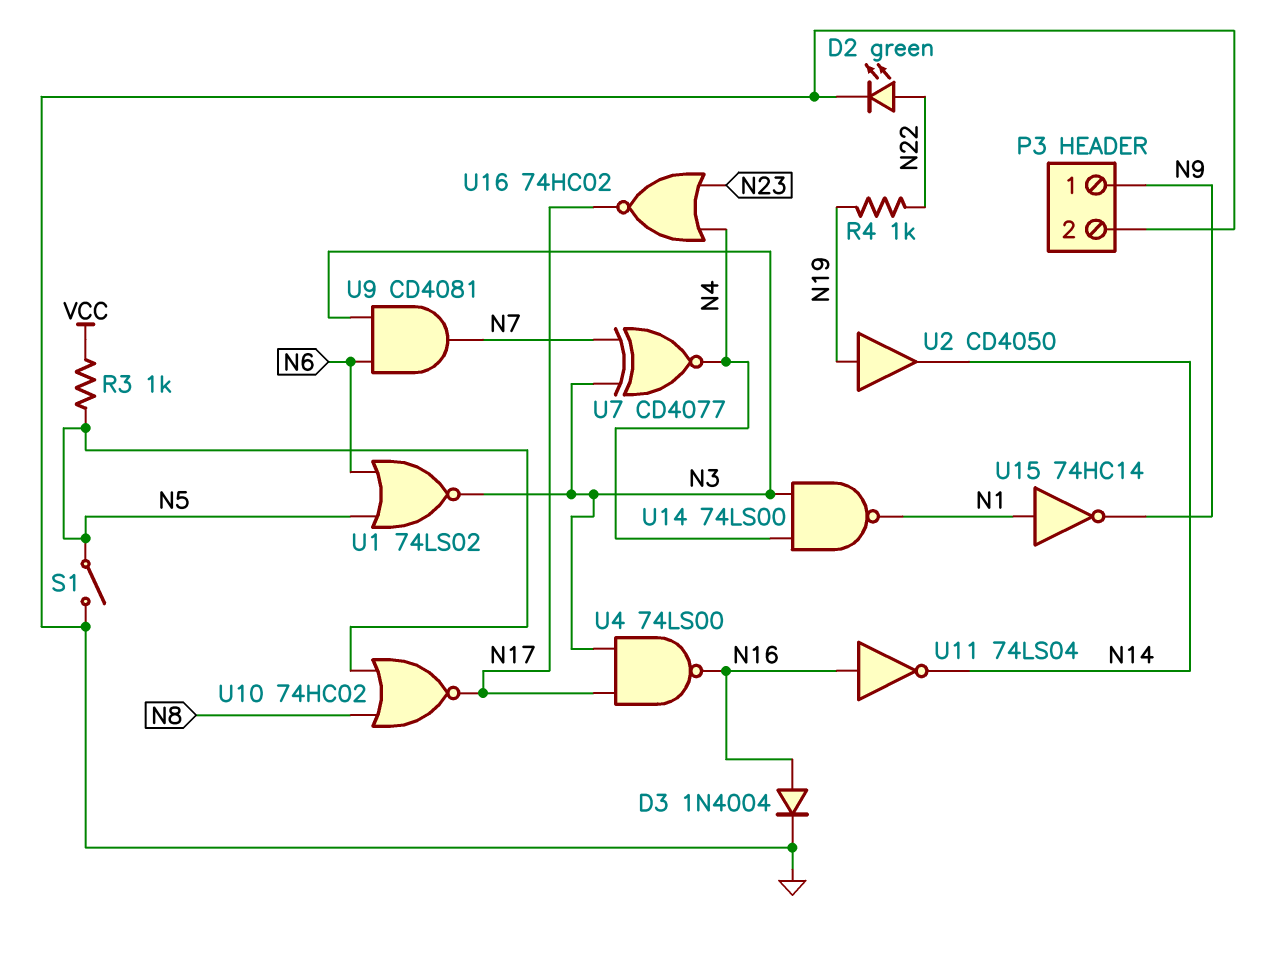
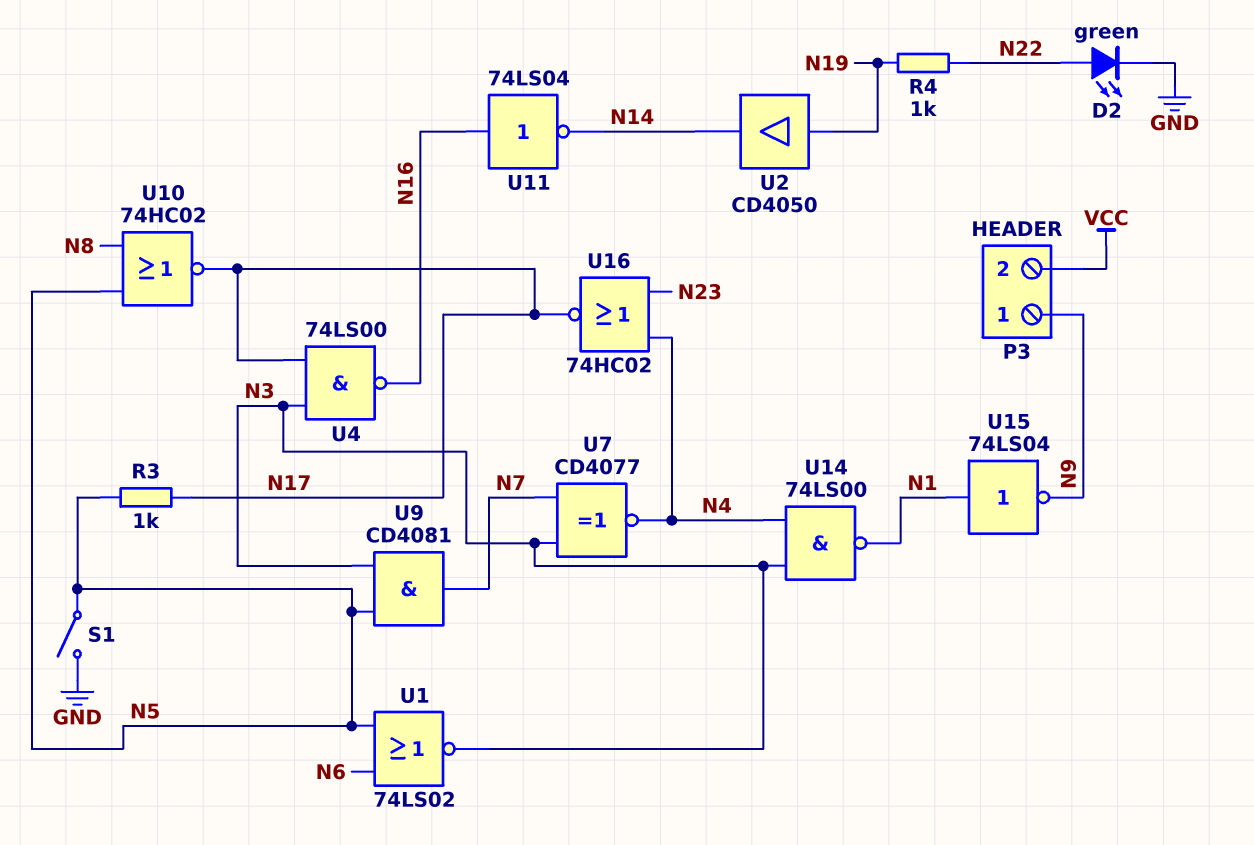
D3: diode 1N4004 (A N16, K GND) -> none
P3 pin 2: GND -> VCC
R3: 1k (N5, VCC) -> 1k (N5, N17)
U9: AND CD4081 (in N3, in N6, out N7) -> AND CD4081 (in N3, in N5, out N7)
U15: NOT 74HC14 (in N1, out N9) -> NOT 74LS04 (in N1, out N9)

